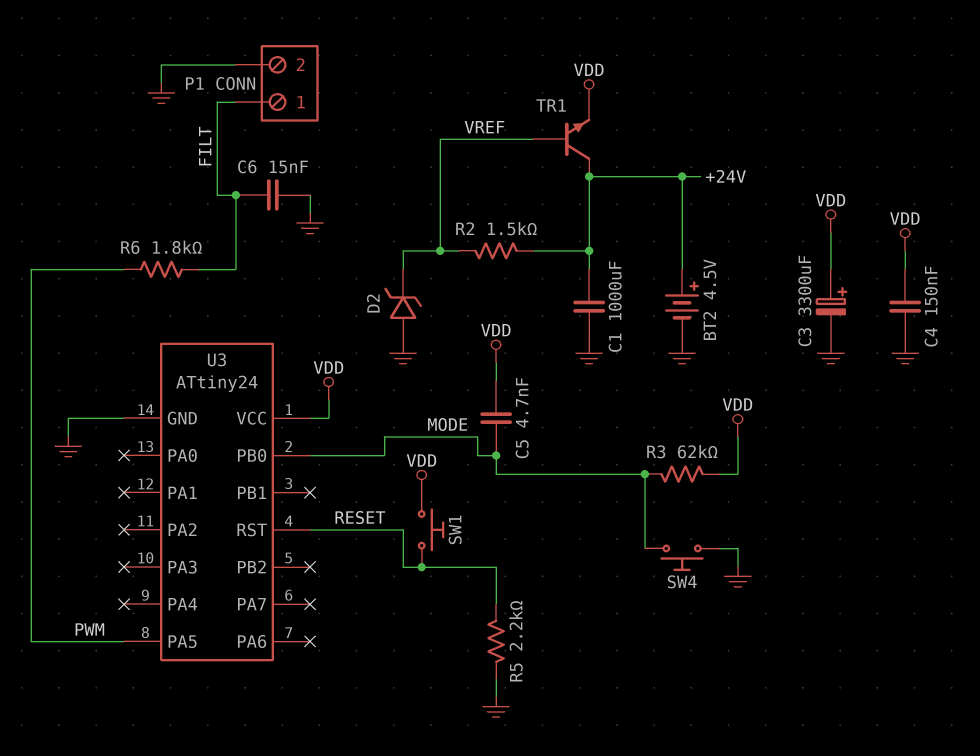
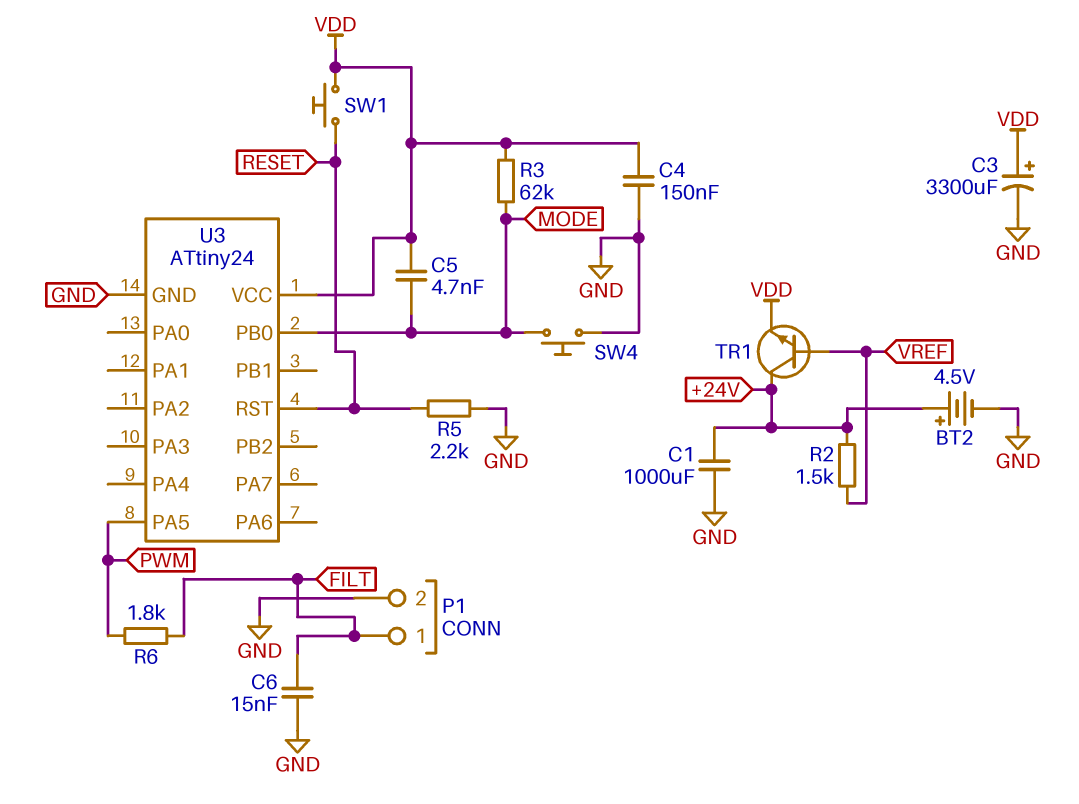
D2: zener (A GND, K VREF) -> none

